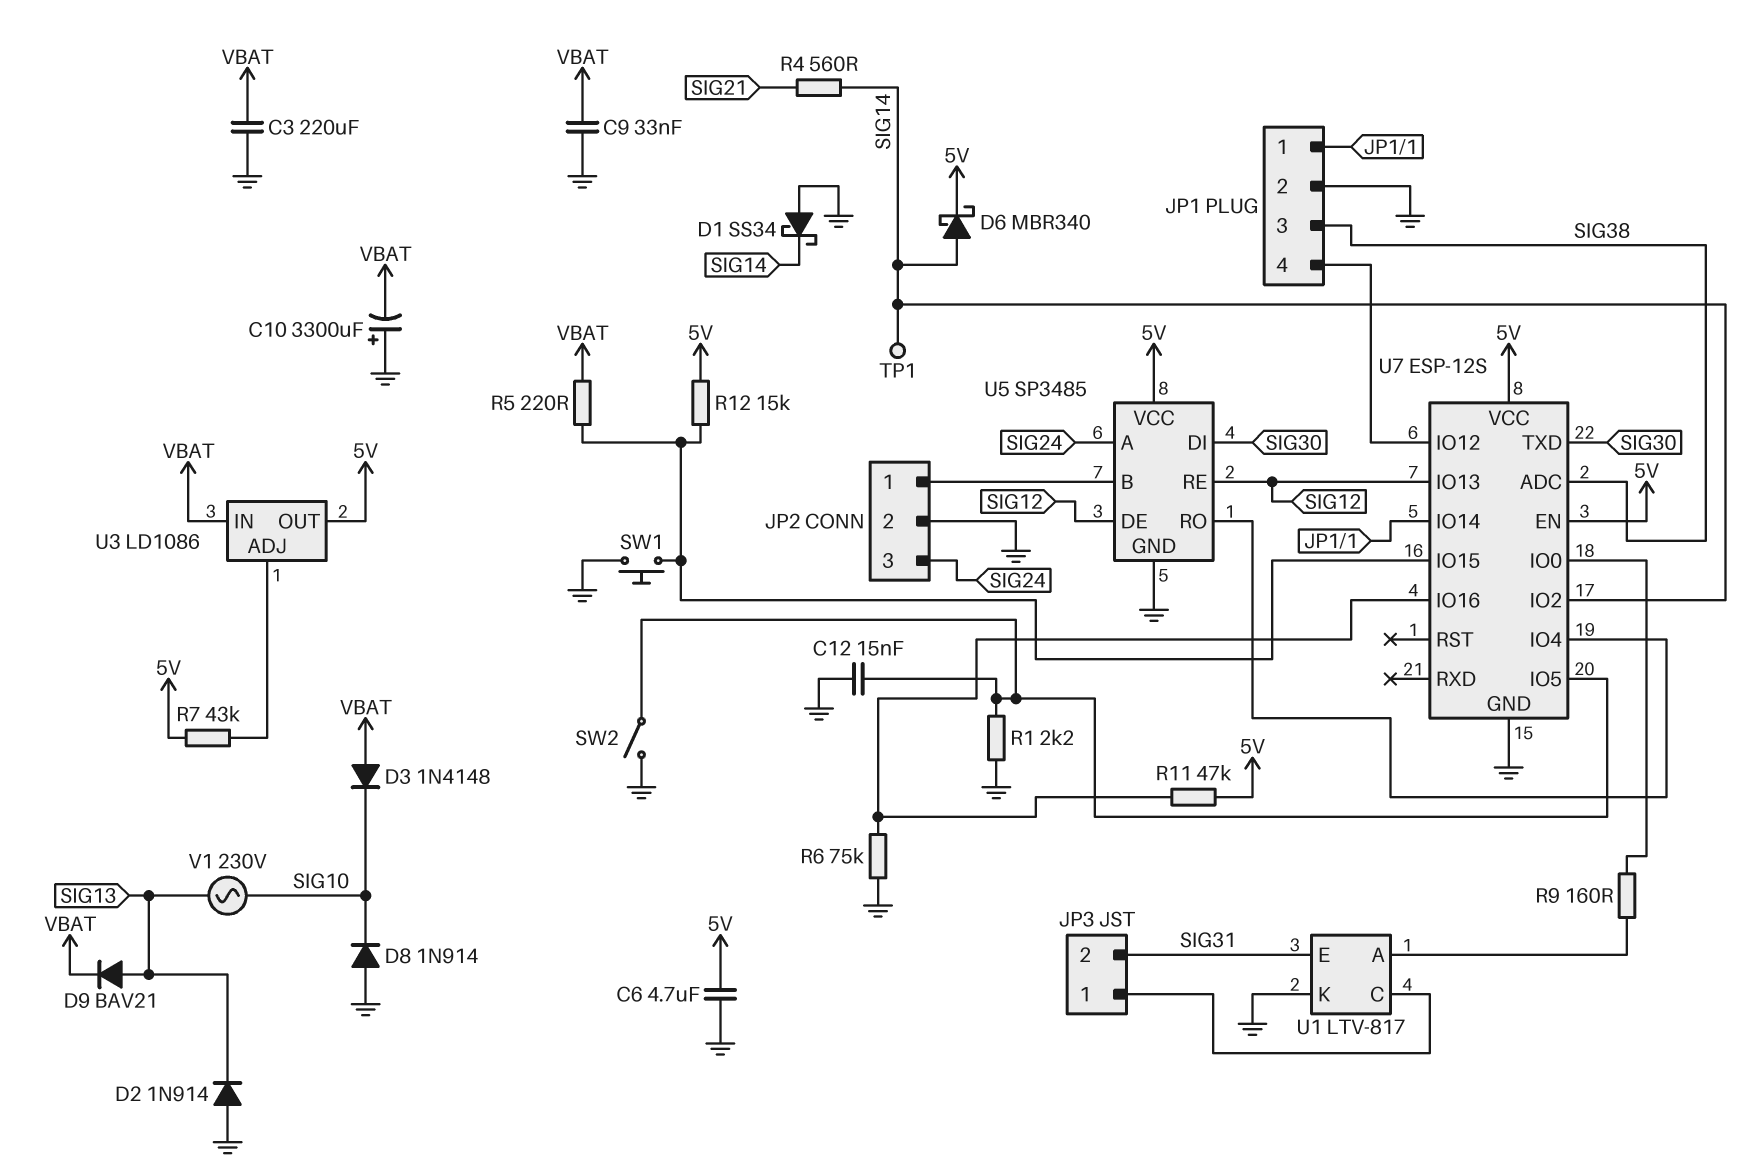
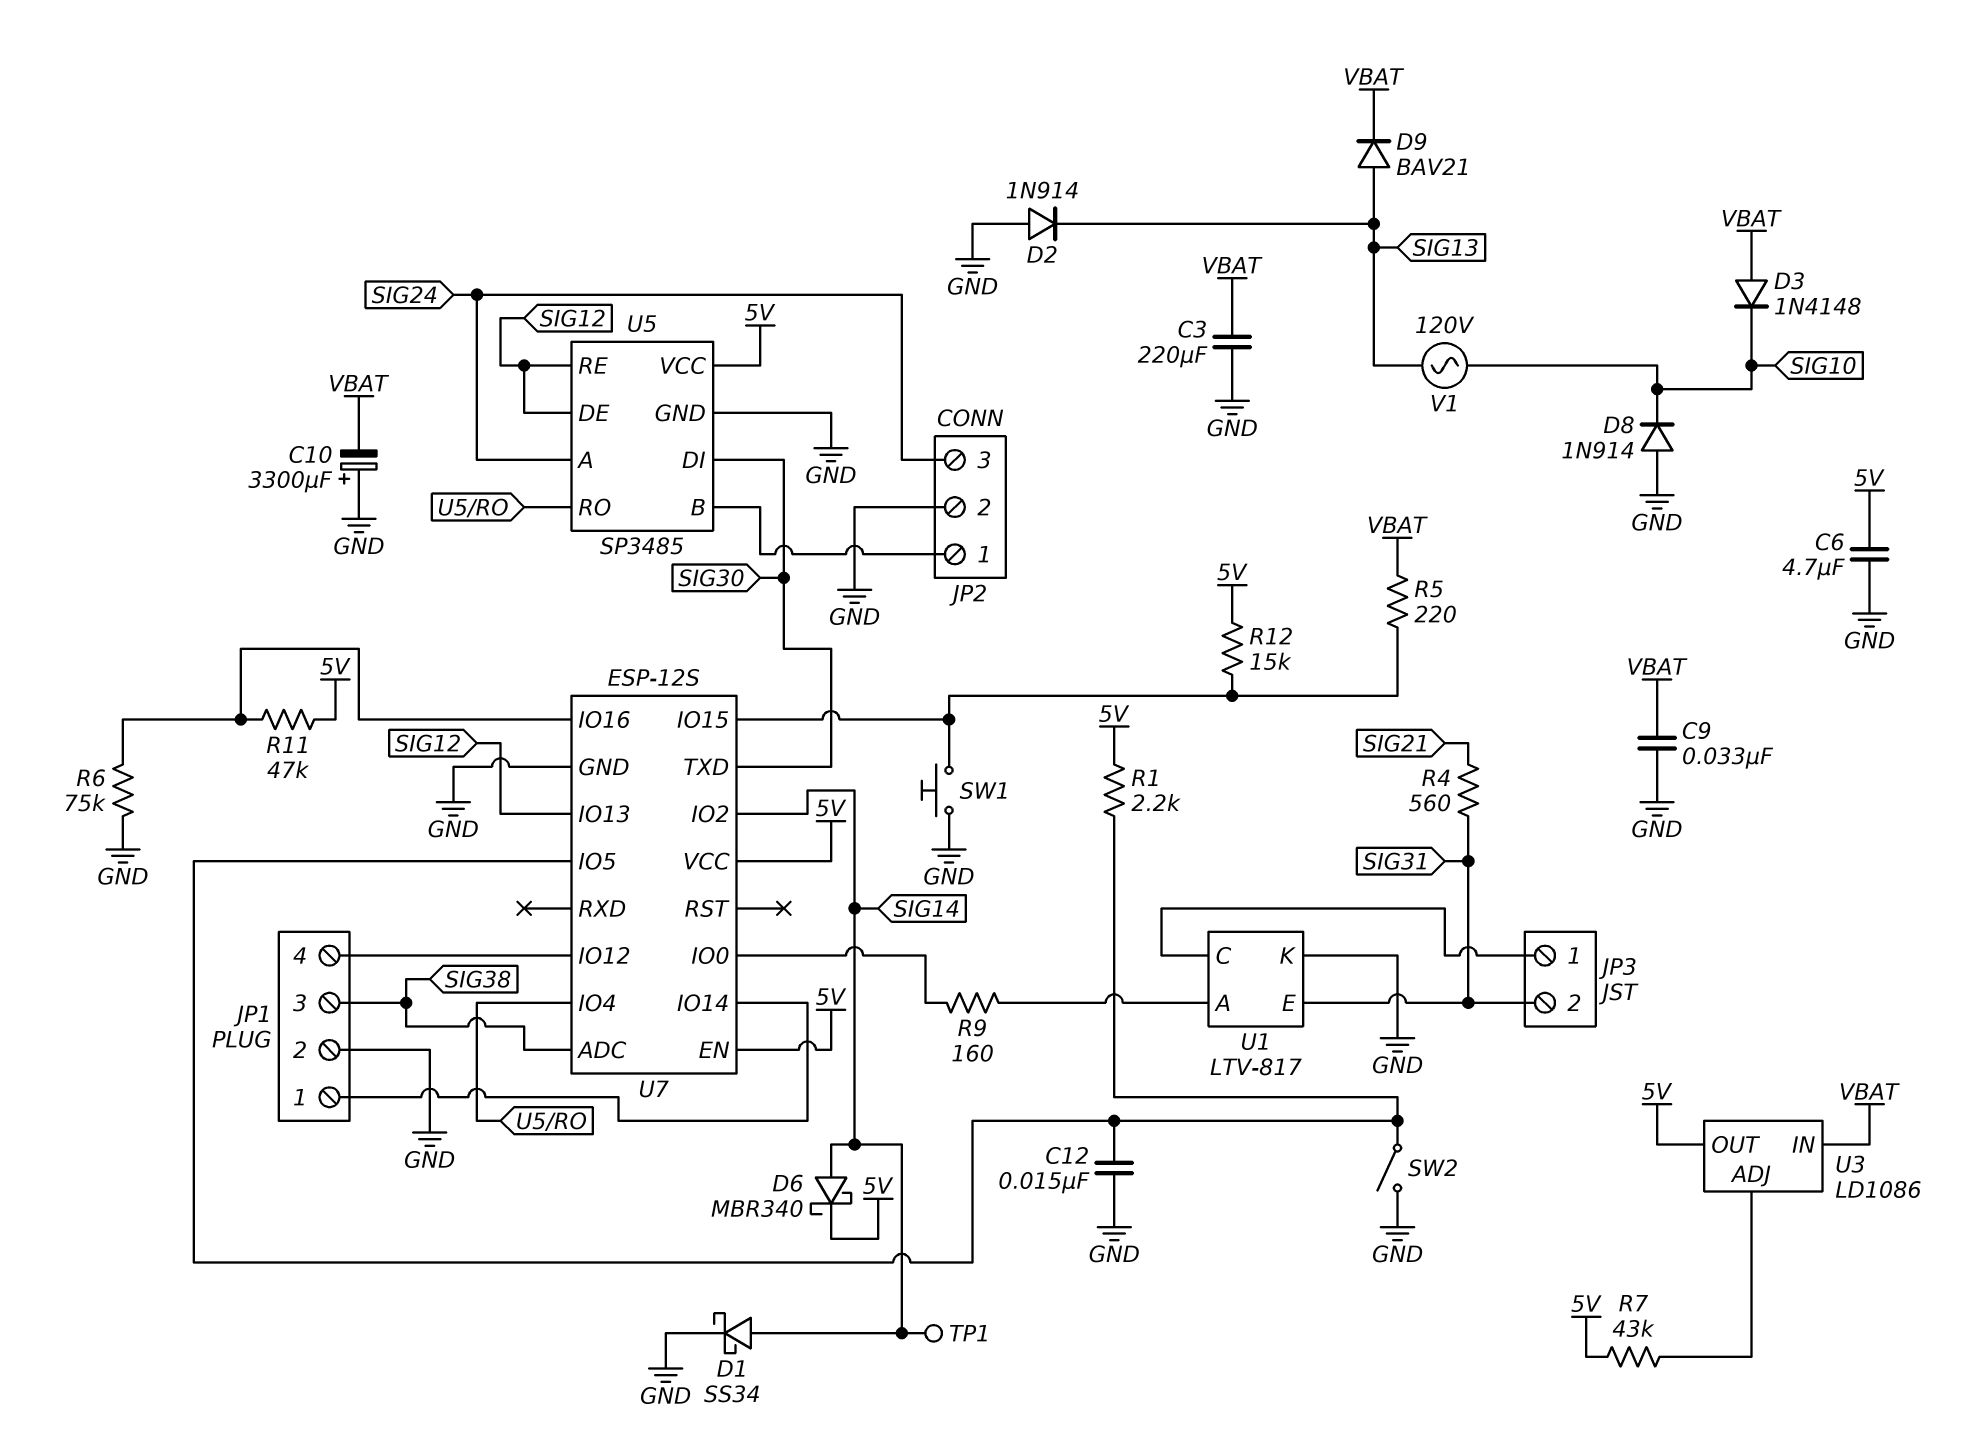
D1: schottky SS34 (A GND, K SIG14) -> schottky SS34 (A SIG14, K GND)
R1: 2.2k (GND, U7/IO5) -> 2.2k (5V, U7/IO5)
R4: 560 (SIG14, SIG21) -> 560 (SIG21, SIG31)
V1: AC 230V (SIG10, SIG13) -> AC 120V (SIG10, SIG13)

